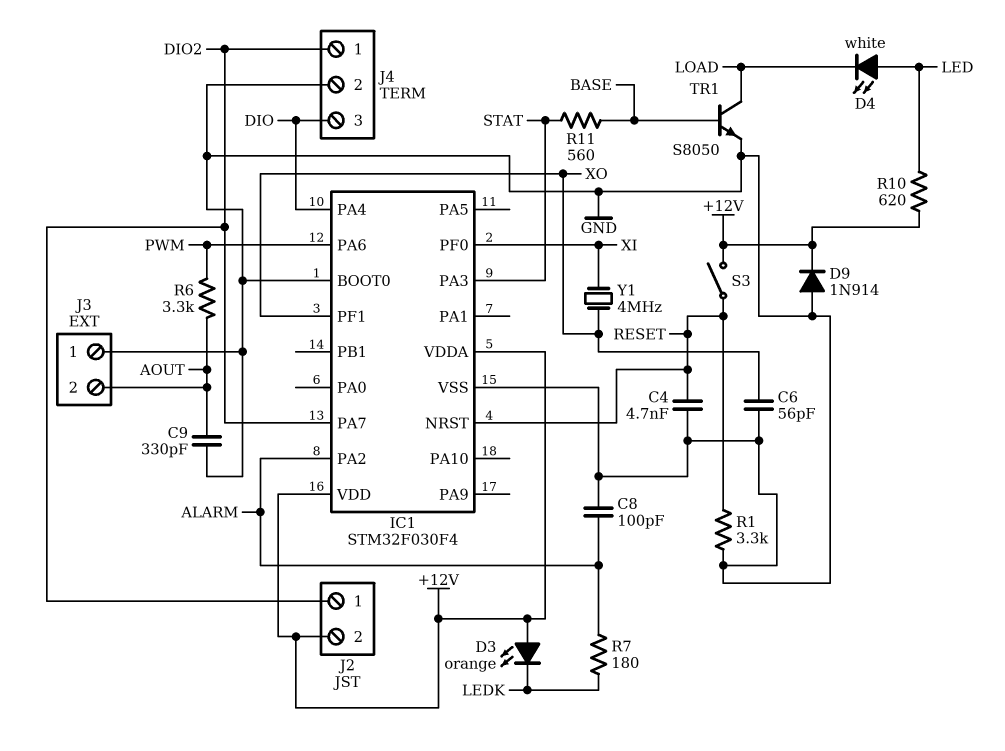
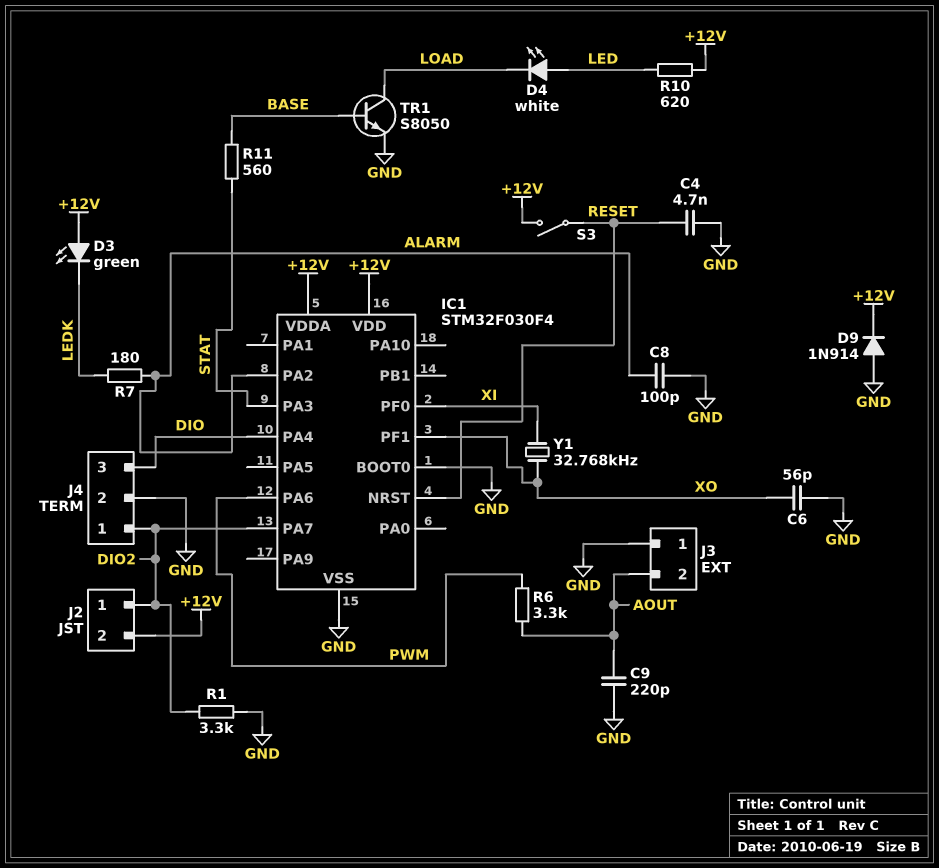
C9: 330pF (AOUT, GND) -> 220pF (AOUT, GND)
D3: LED orange (A +12V, K LEDK) -> LED green (A +12V, K LEDK)
R1: 3.3k (GND, RESET) -> 3.3k (DIO2, GND)
Y1: 4MHz (XI, XO) -> 32.768kHz (XI, XO)

